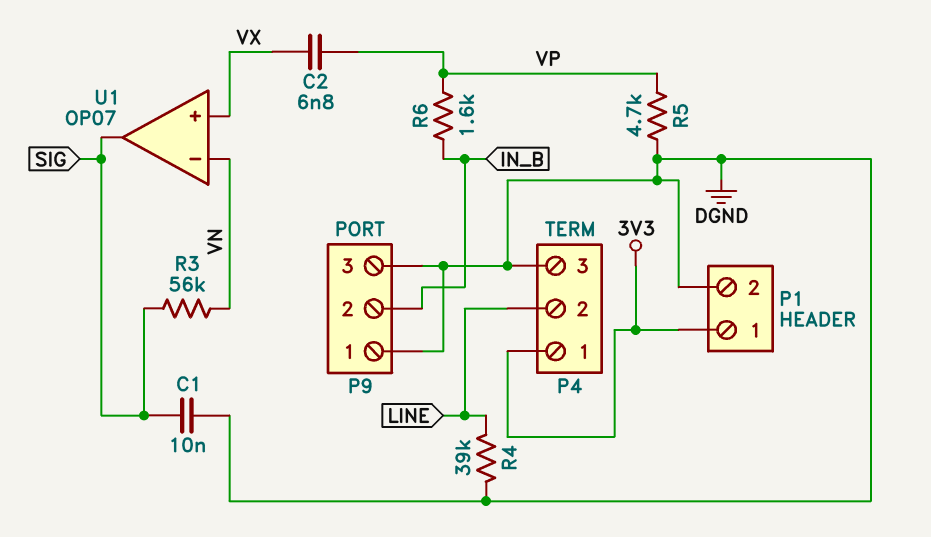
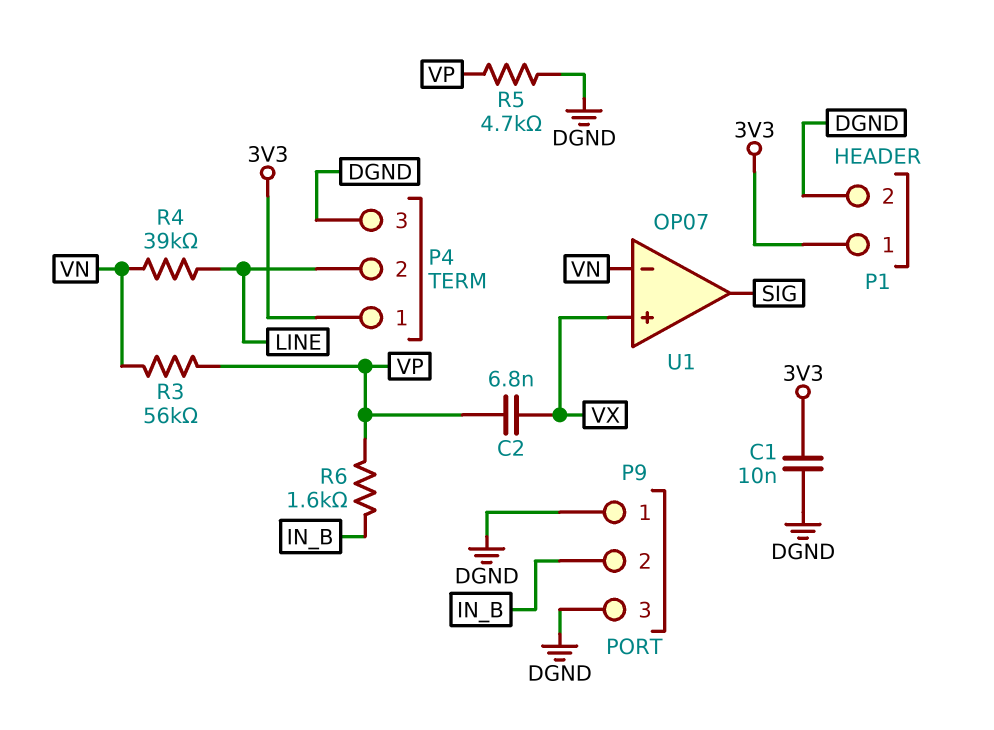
C1: 10nF (DGND, SIG) -> 10nF (3V3, DGND)
R3: 56k (SIG, VN) -> 56k (VN, VP)
R4: 39k (DGND, LINE) -> 39k (LINE, VN)

